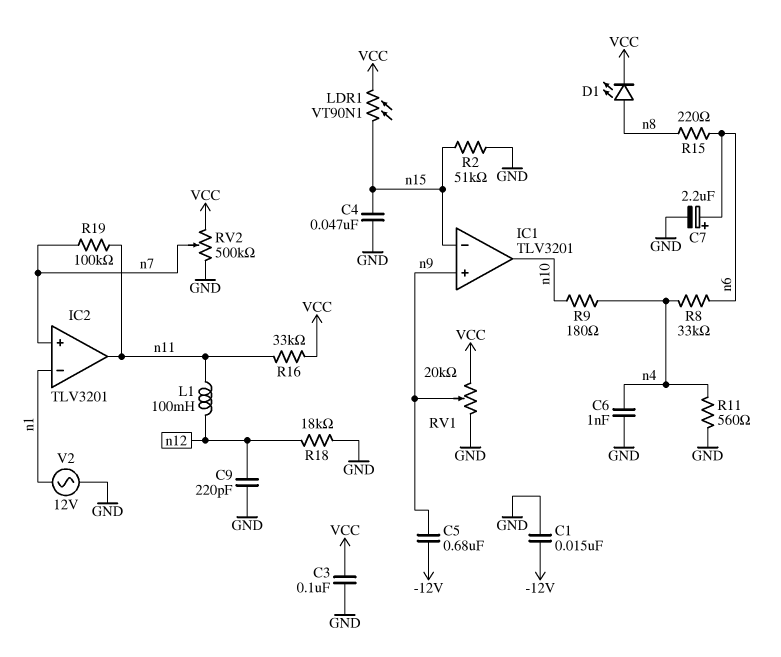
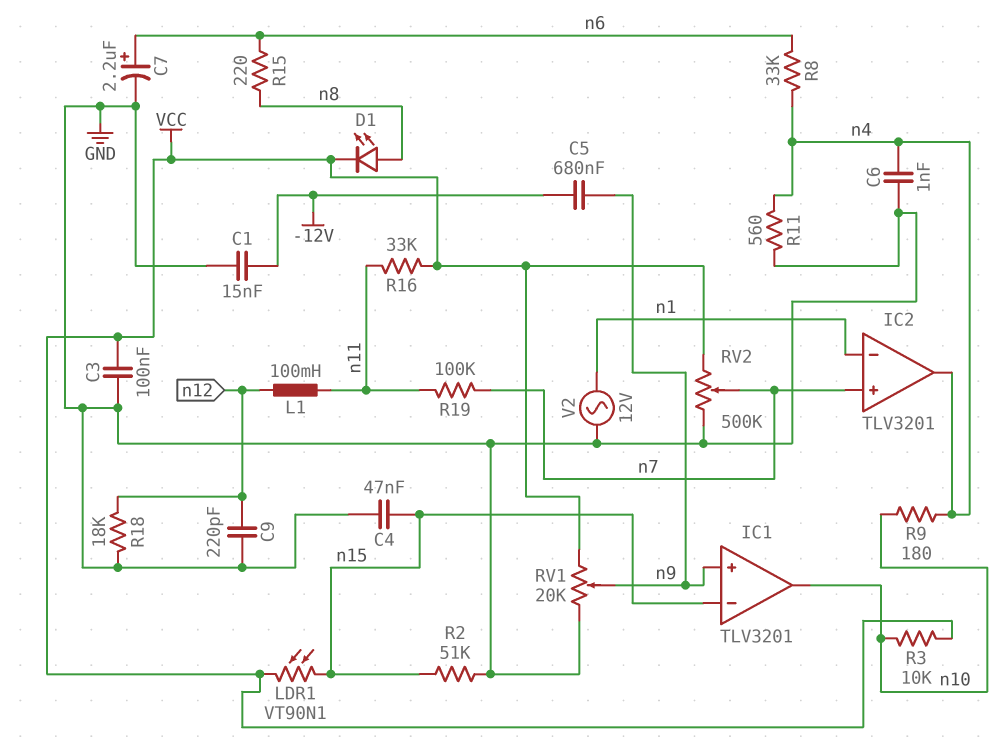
IC2 pin out: n11 -> n4
R3: none -> 10k (VCC, n10)

